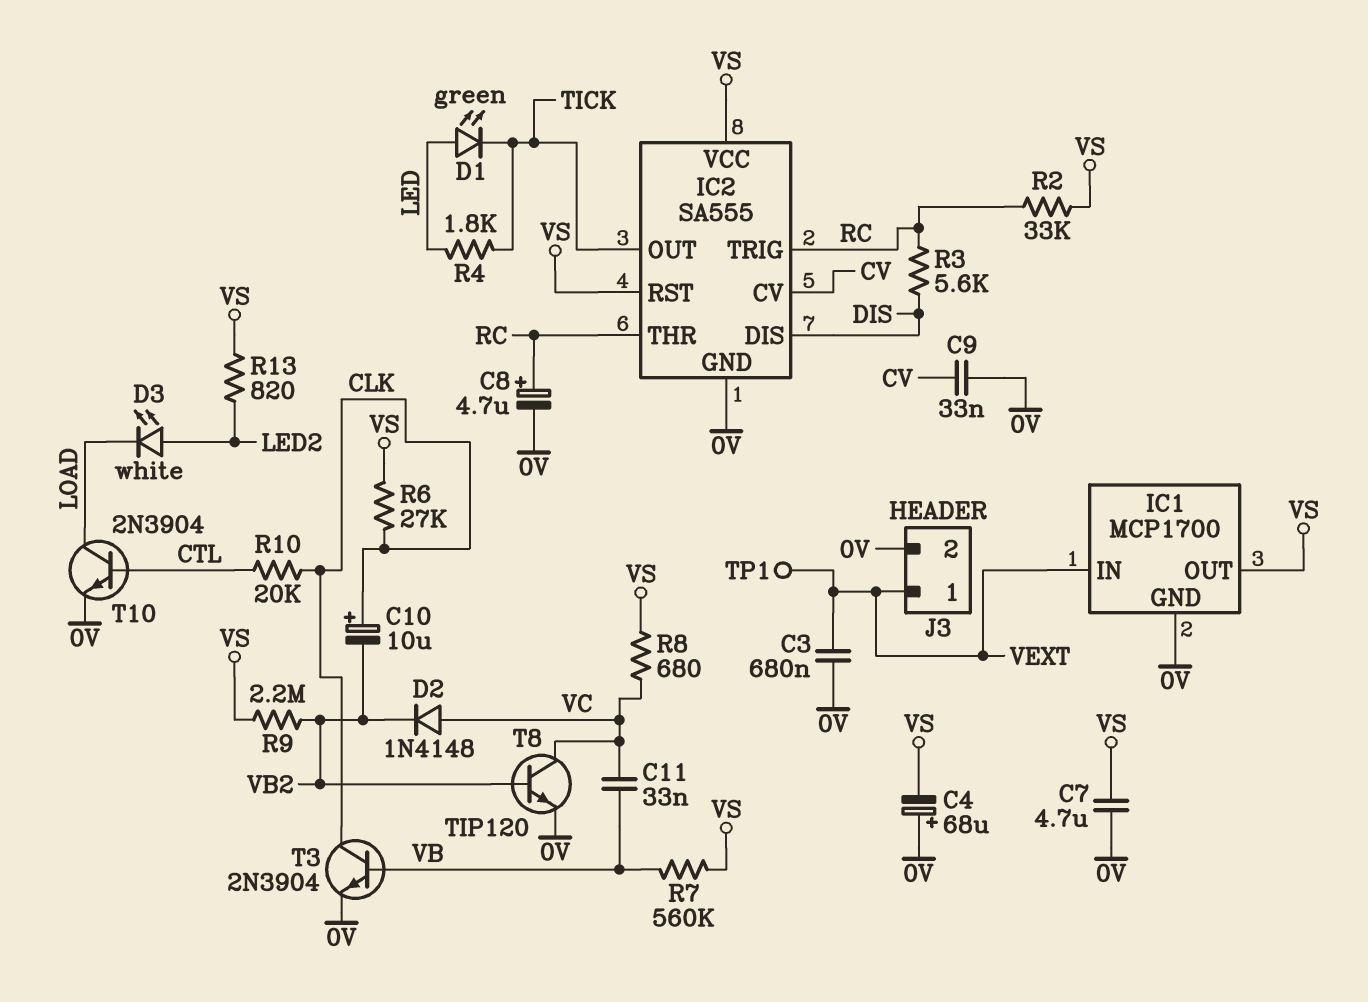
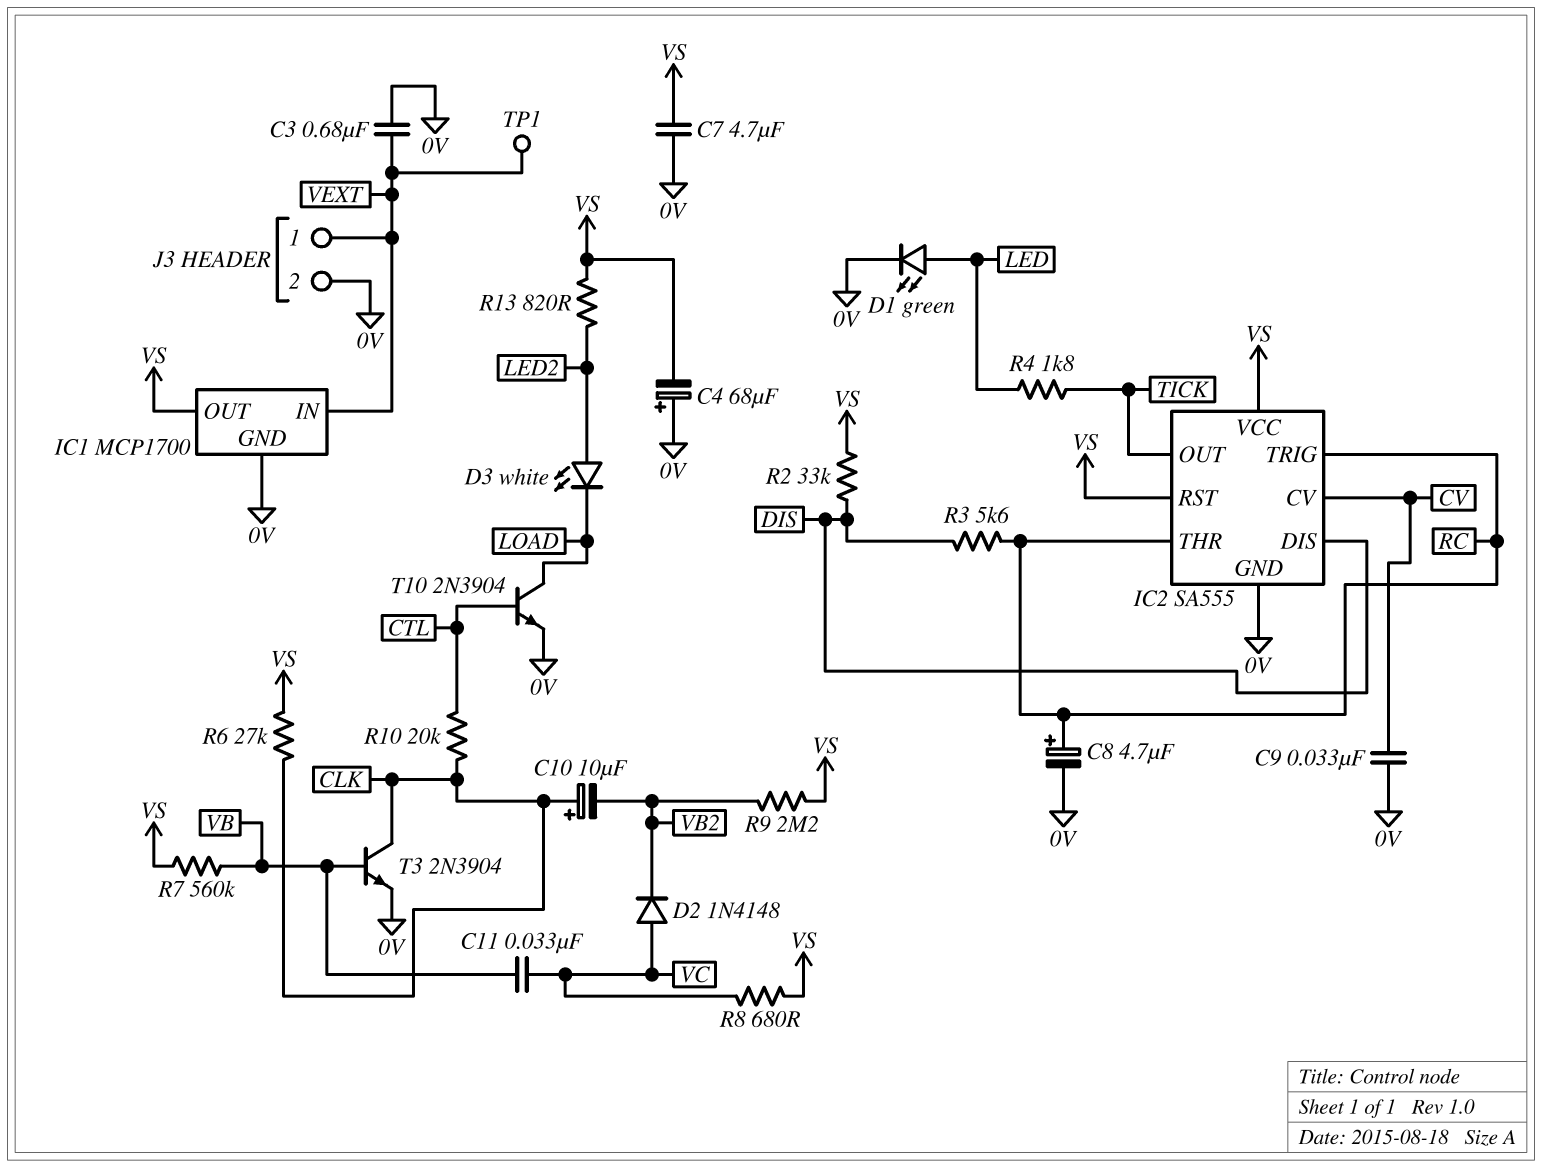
D1: LED green (A LED, K TICK) -> LED green (A LED, K 0V)
R2: 33k (RC, VS) -> 33k (DIS, VS)
T8: NPN TIP120 (B VB2, C VC, E 0V) -> none

